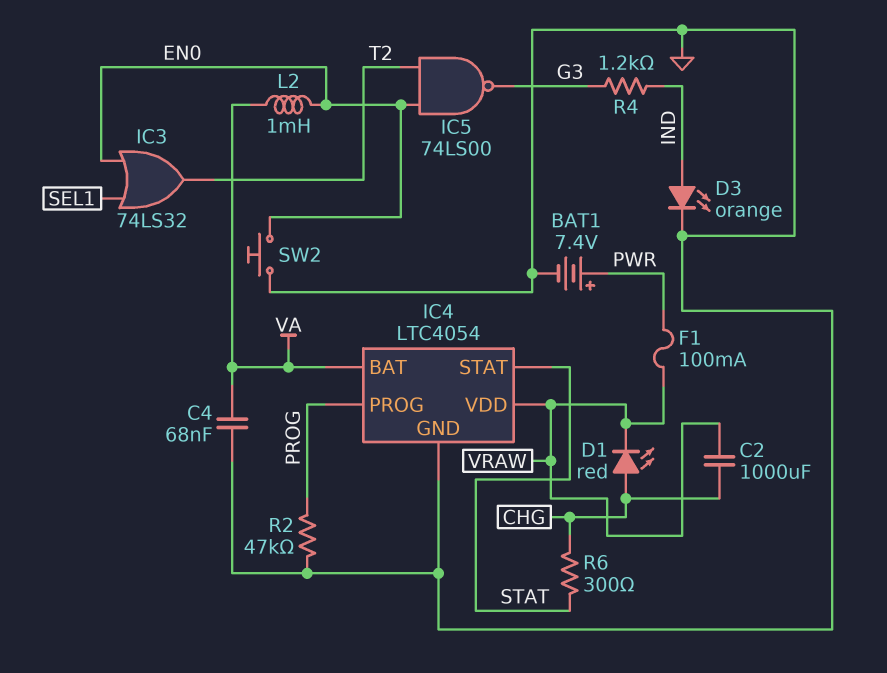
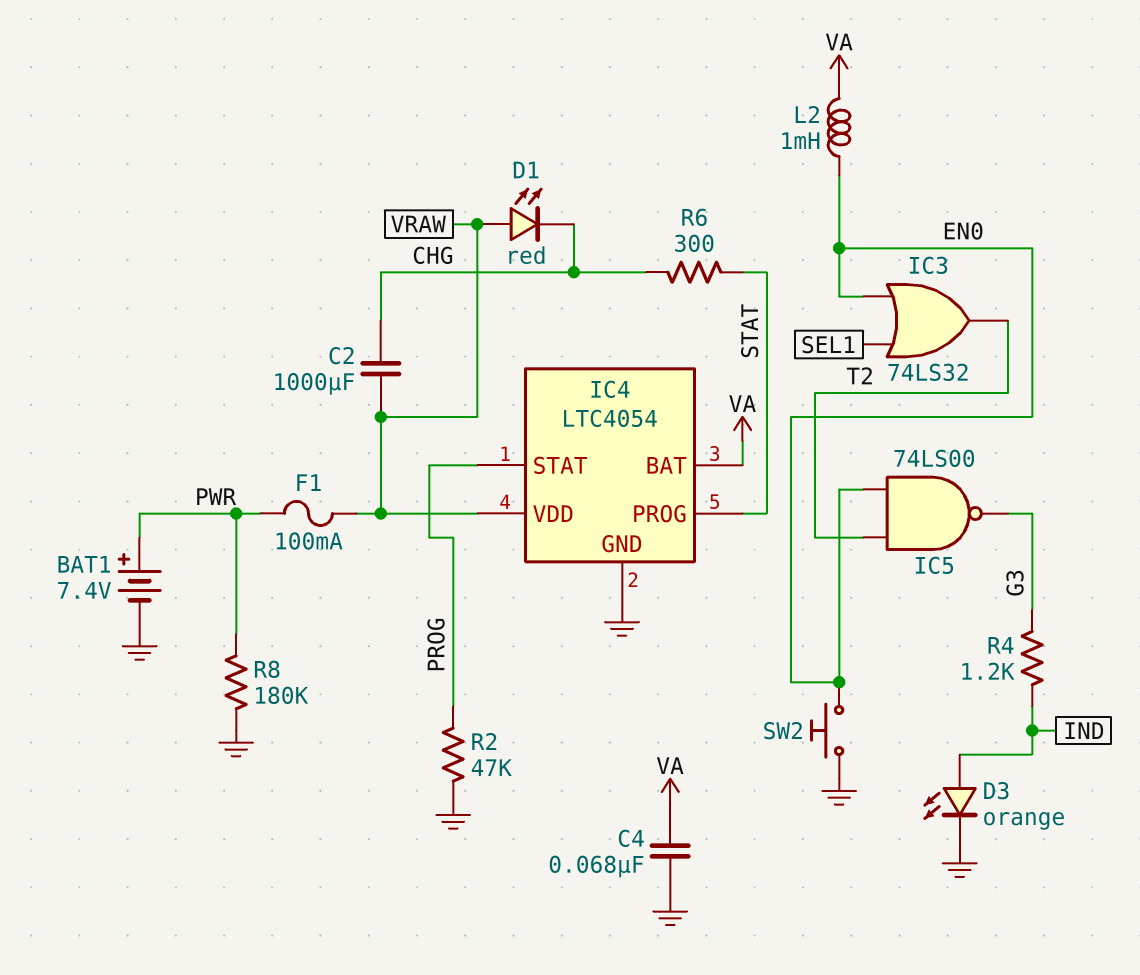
D1: LED red (A CHG, K VRAW) -> LED red (A VRAW, K CHG)
IC4 pin PROG: PROG -> STAT
IC4 pin STAT: STAT -> PROG
R8: none -> 180k (GND, PWR)

